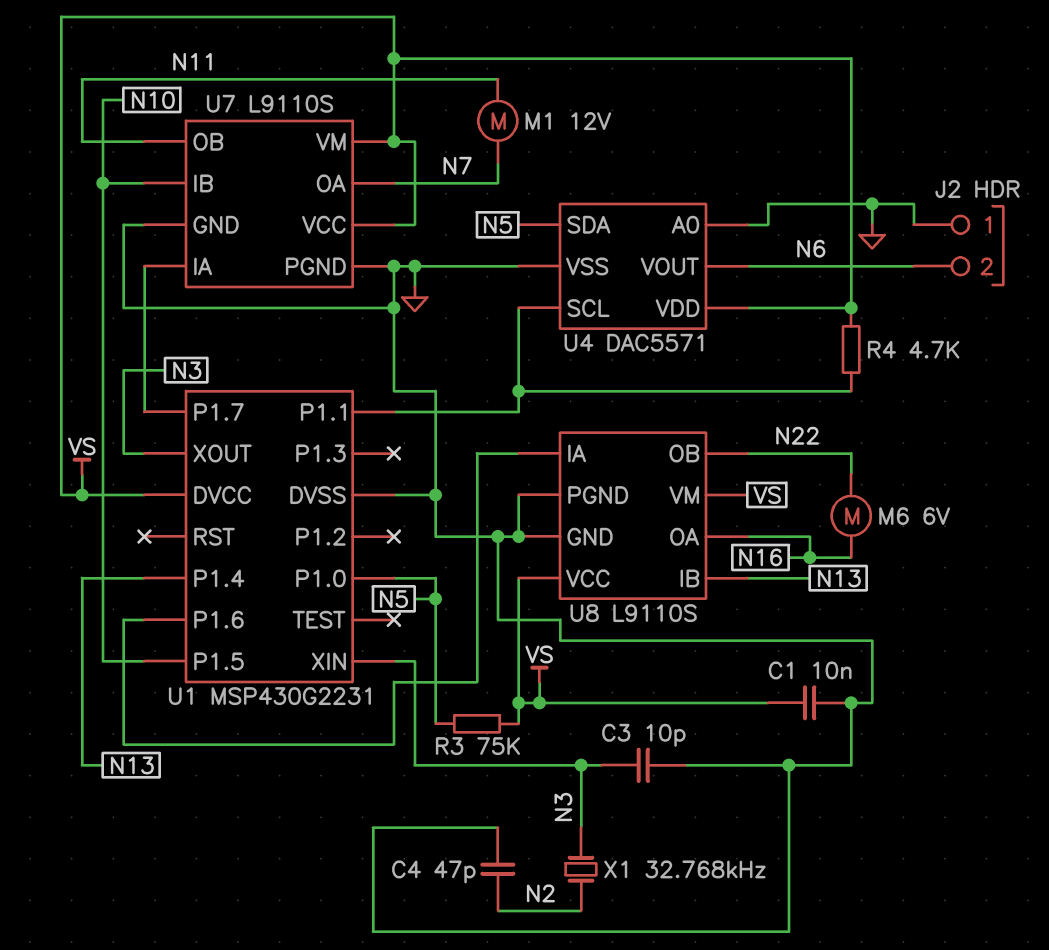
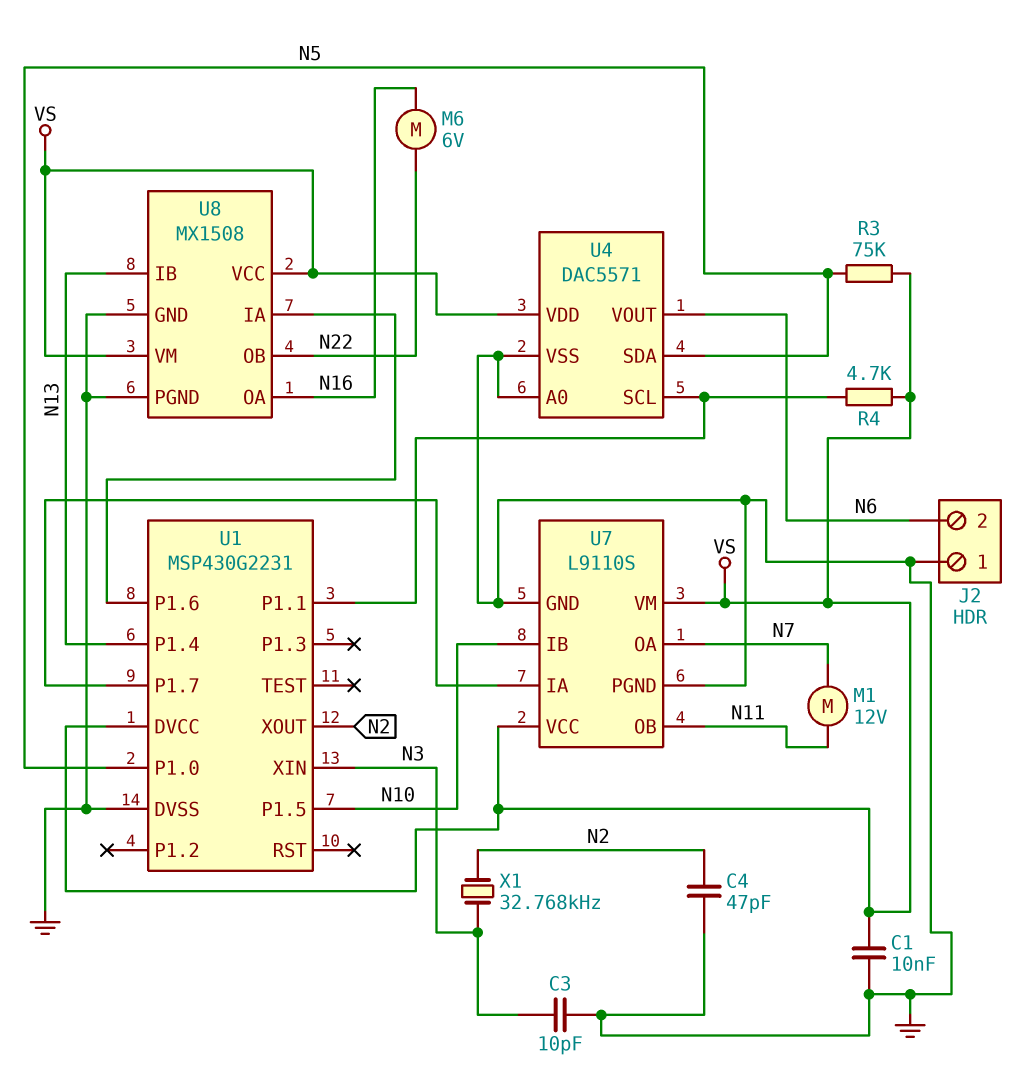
U1 pin XOUT: N3 -> N2
U8: L9110S -> MX1508

